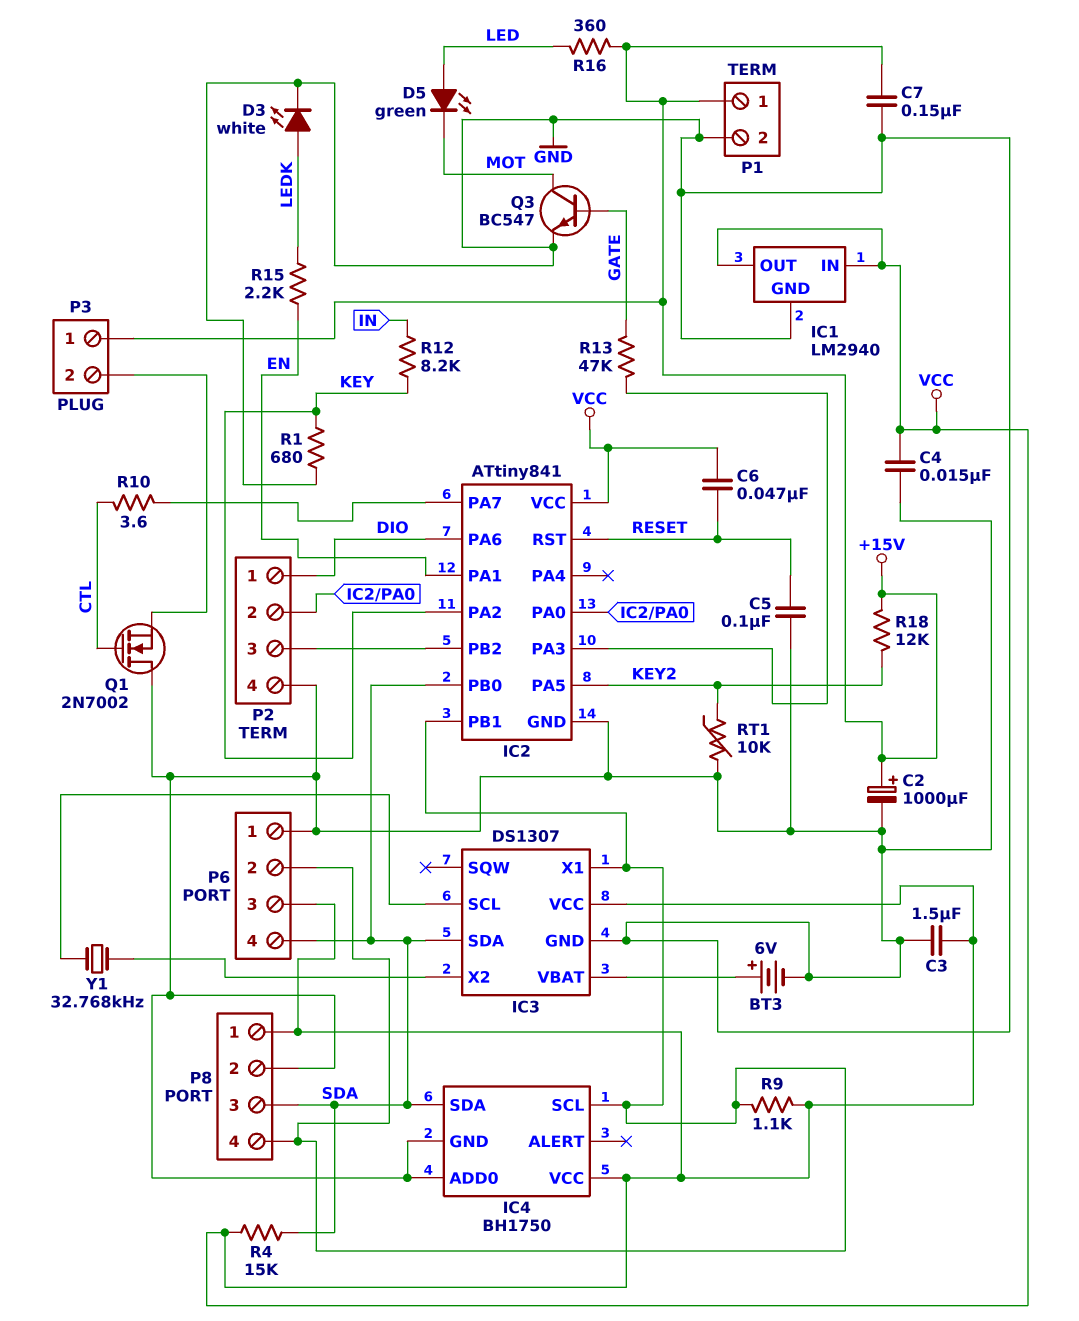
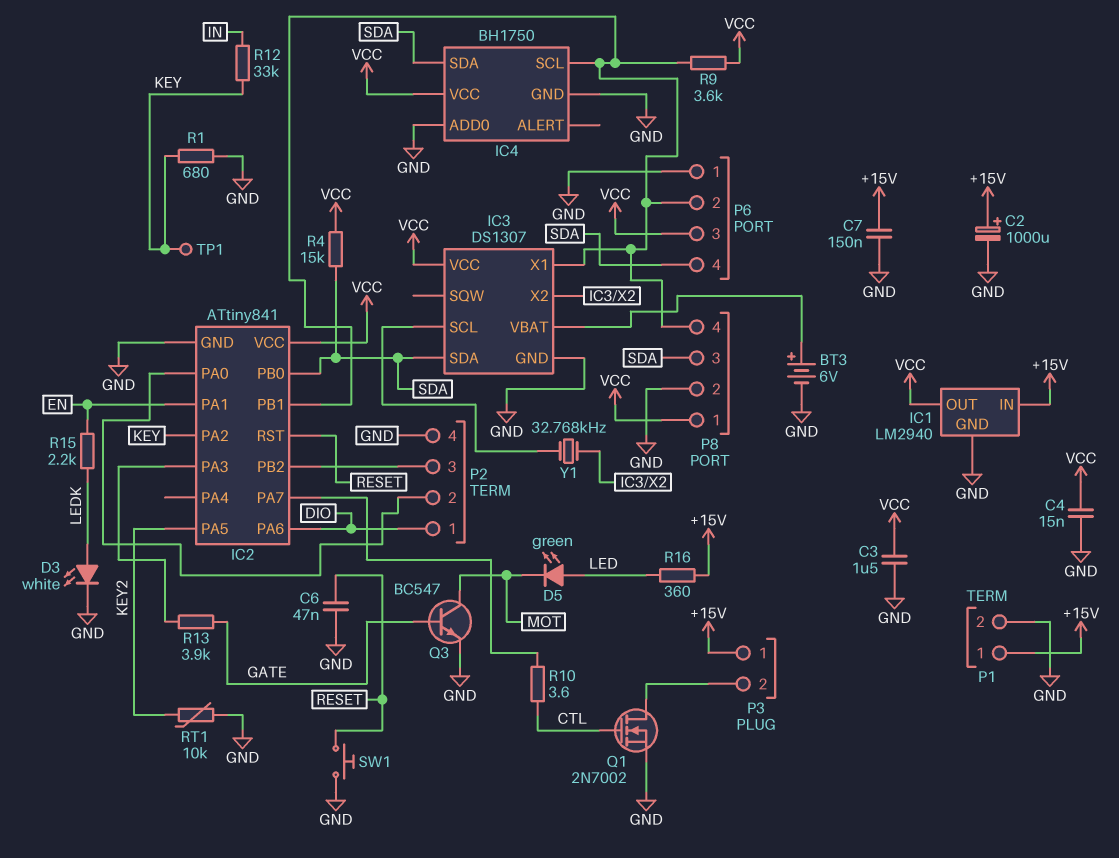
C5: 100nF (GND, RESET) -> none
C6: 47nF (RESET, VCC) -> 47nF (GND, RESET)
IC1 pin IN: VCC -> +15V
Q1: NMOS 2N7002 (G CTL, D GND, S P3/2) -> NMOS 2N7002 (G CTL, D P3/2, S GND)
R9: 1.1k (IC2/PB1, VCC) -> 3.6k (IC2/PB1, VCC)
R12: 8.2k (IN, KEY) -> 33k (IN, KEY)
R13: 47k (GATE, IC2/PA3) -> 3.9k (GATE, IC2/PA3)
R18: 12k (+15V, KEY2) -> none
SW1: none -> button (GND, RESET)
TP1: none -> test point (KEY)

